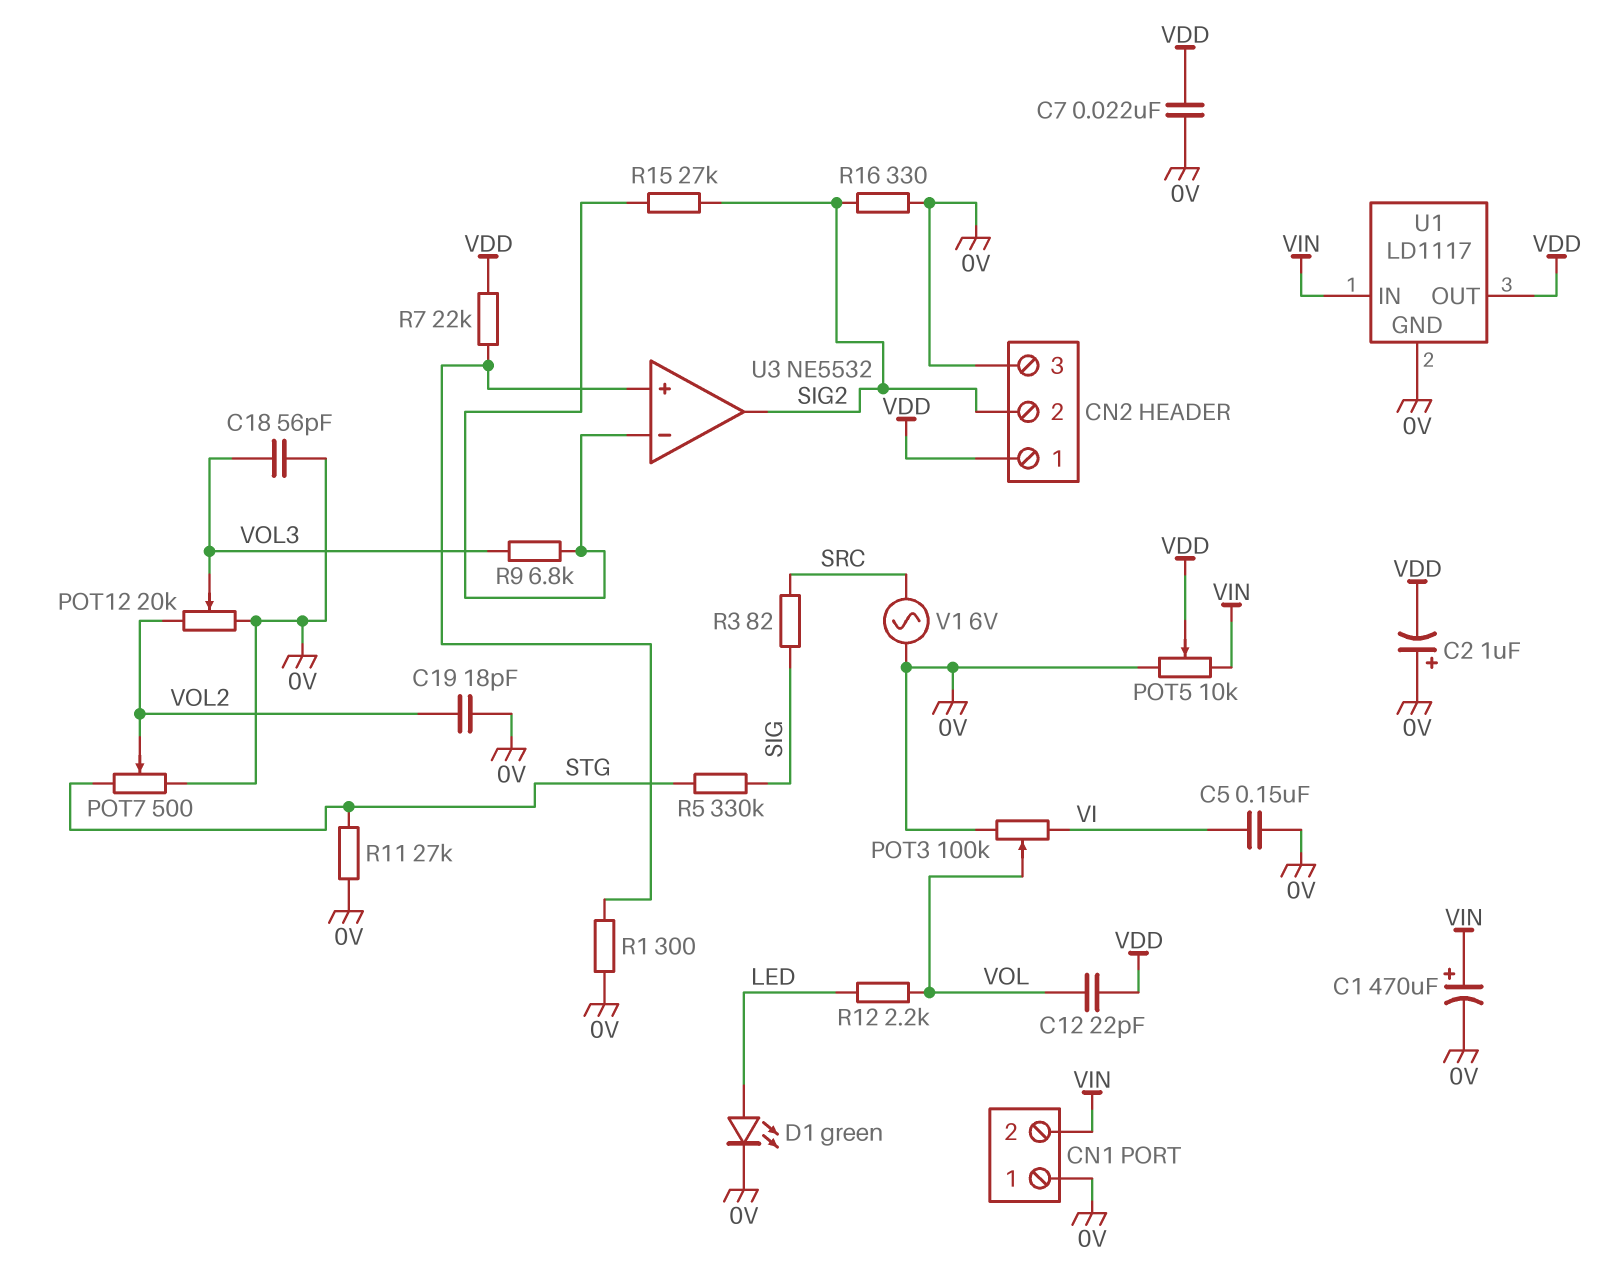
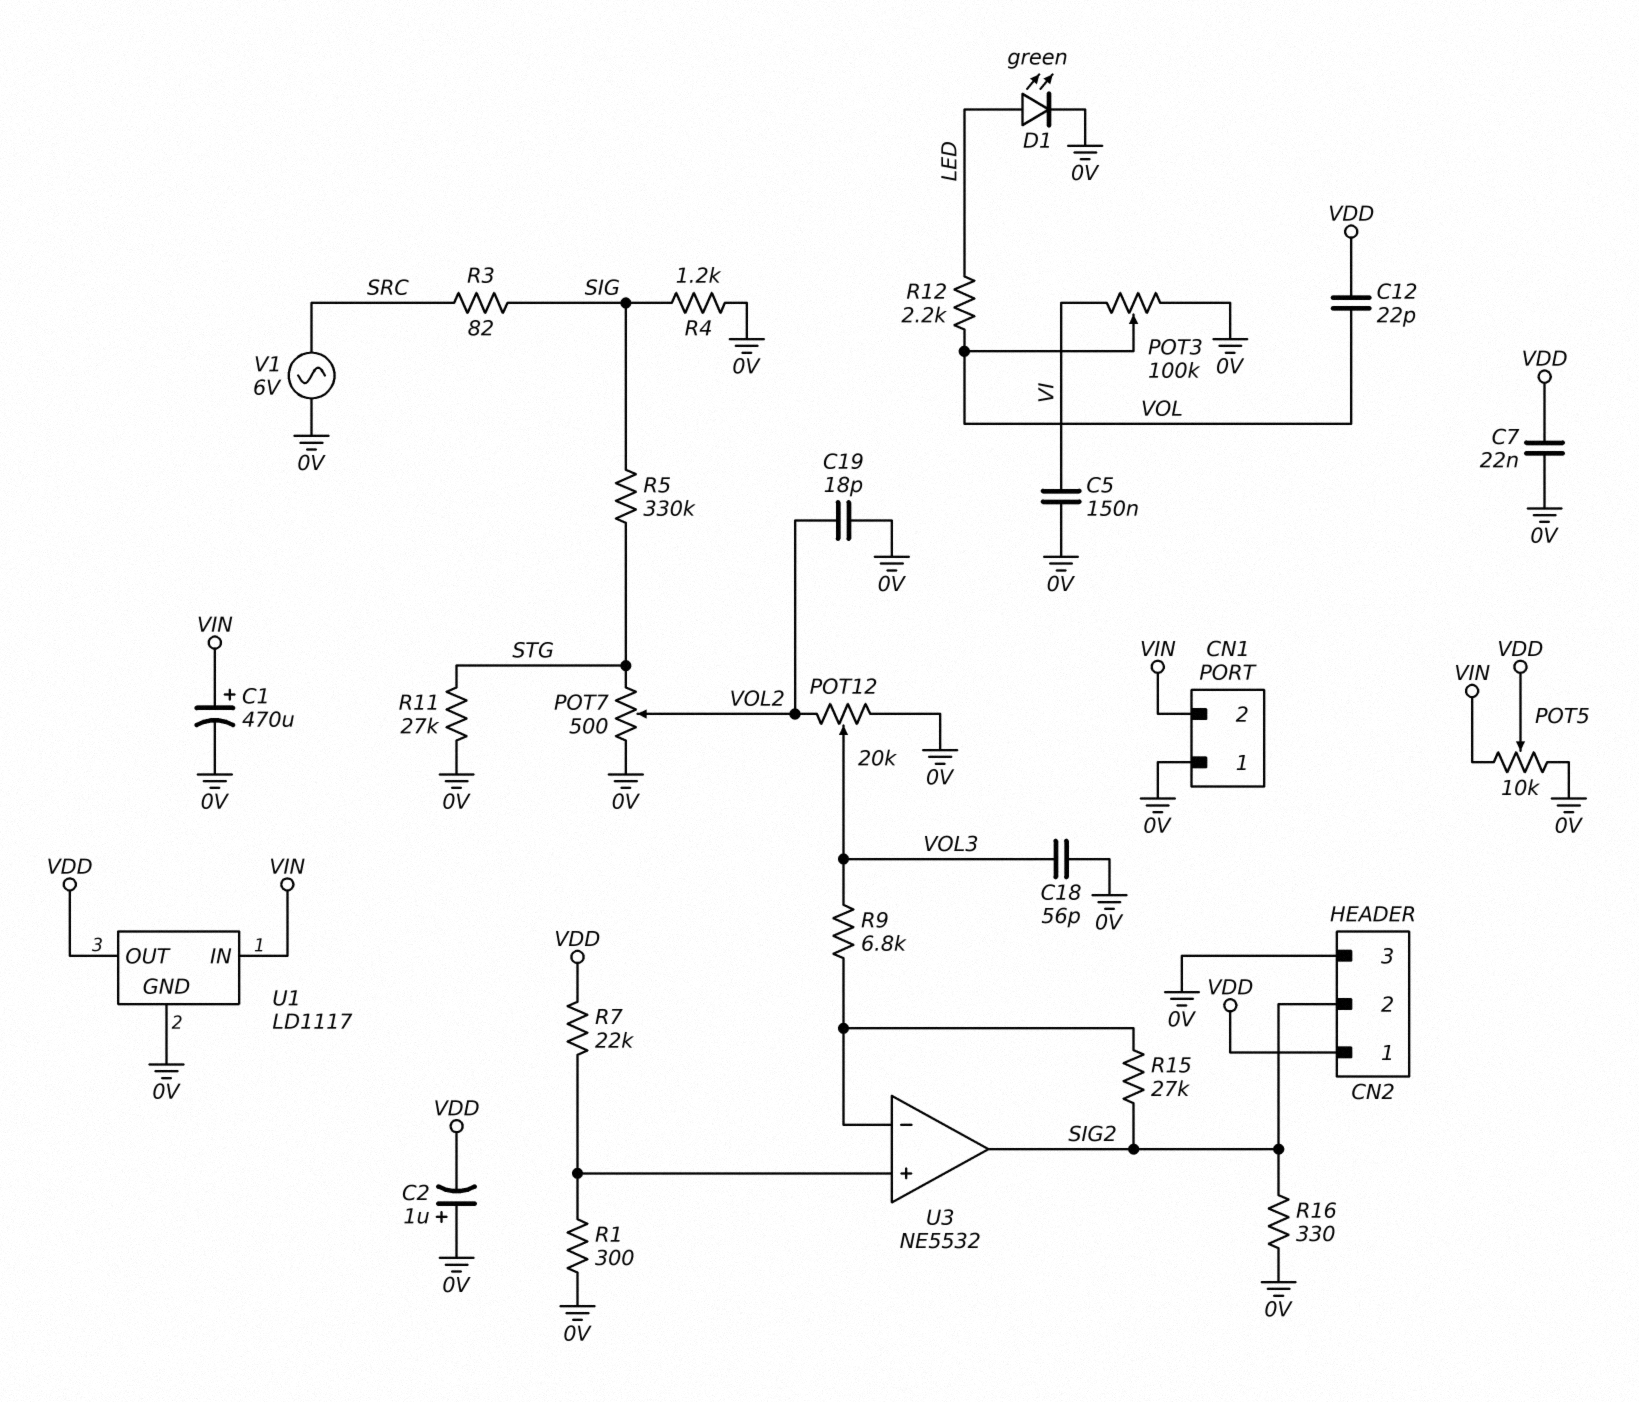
R4: none -> 1.2k (0V, SIG)

